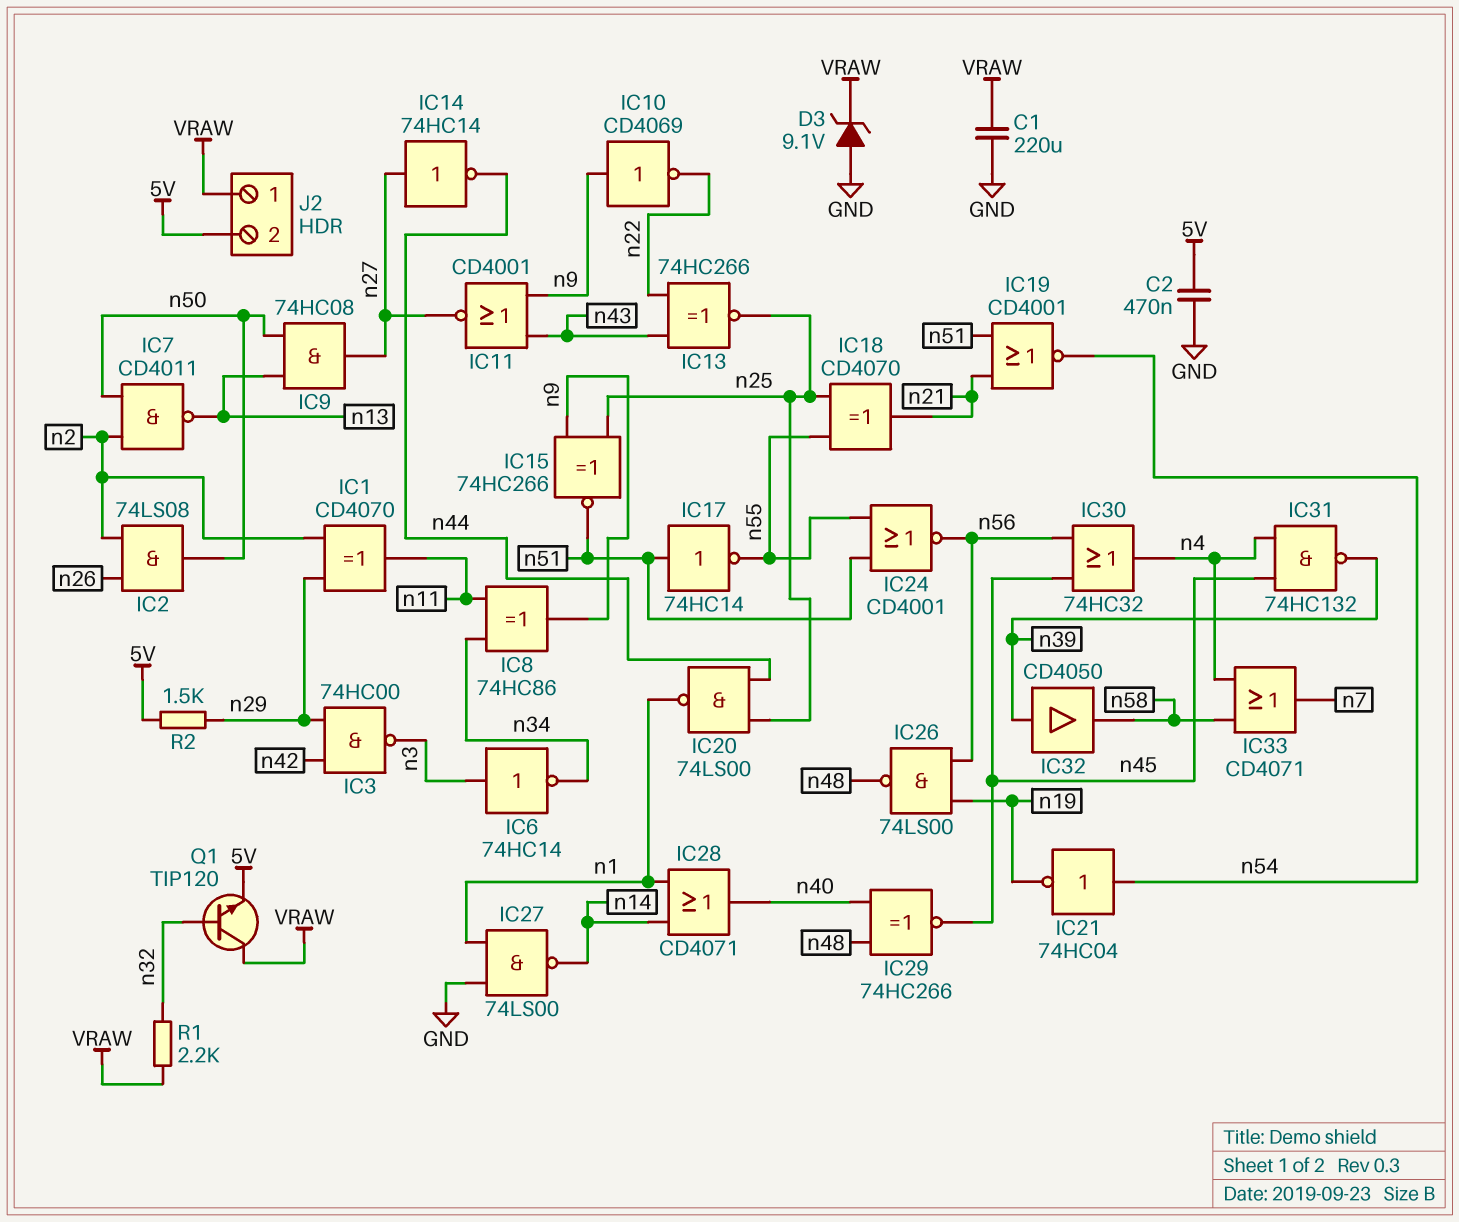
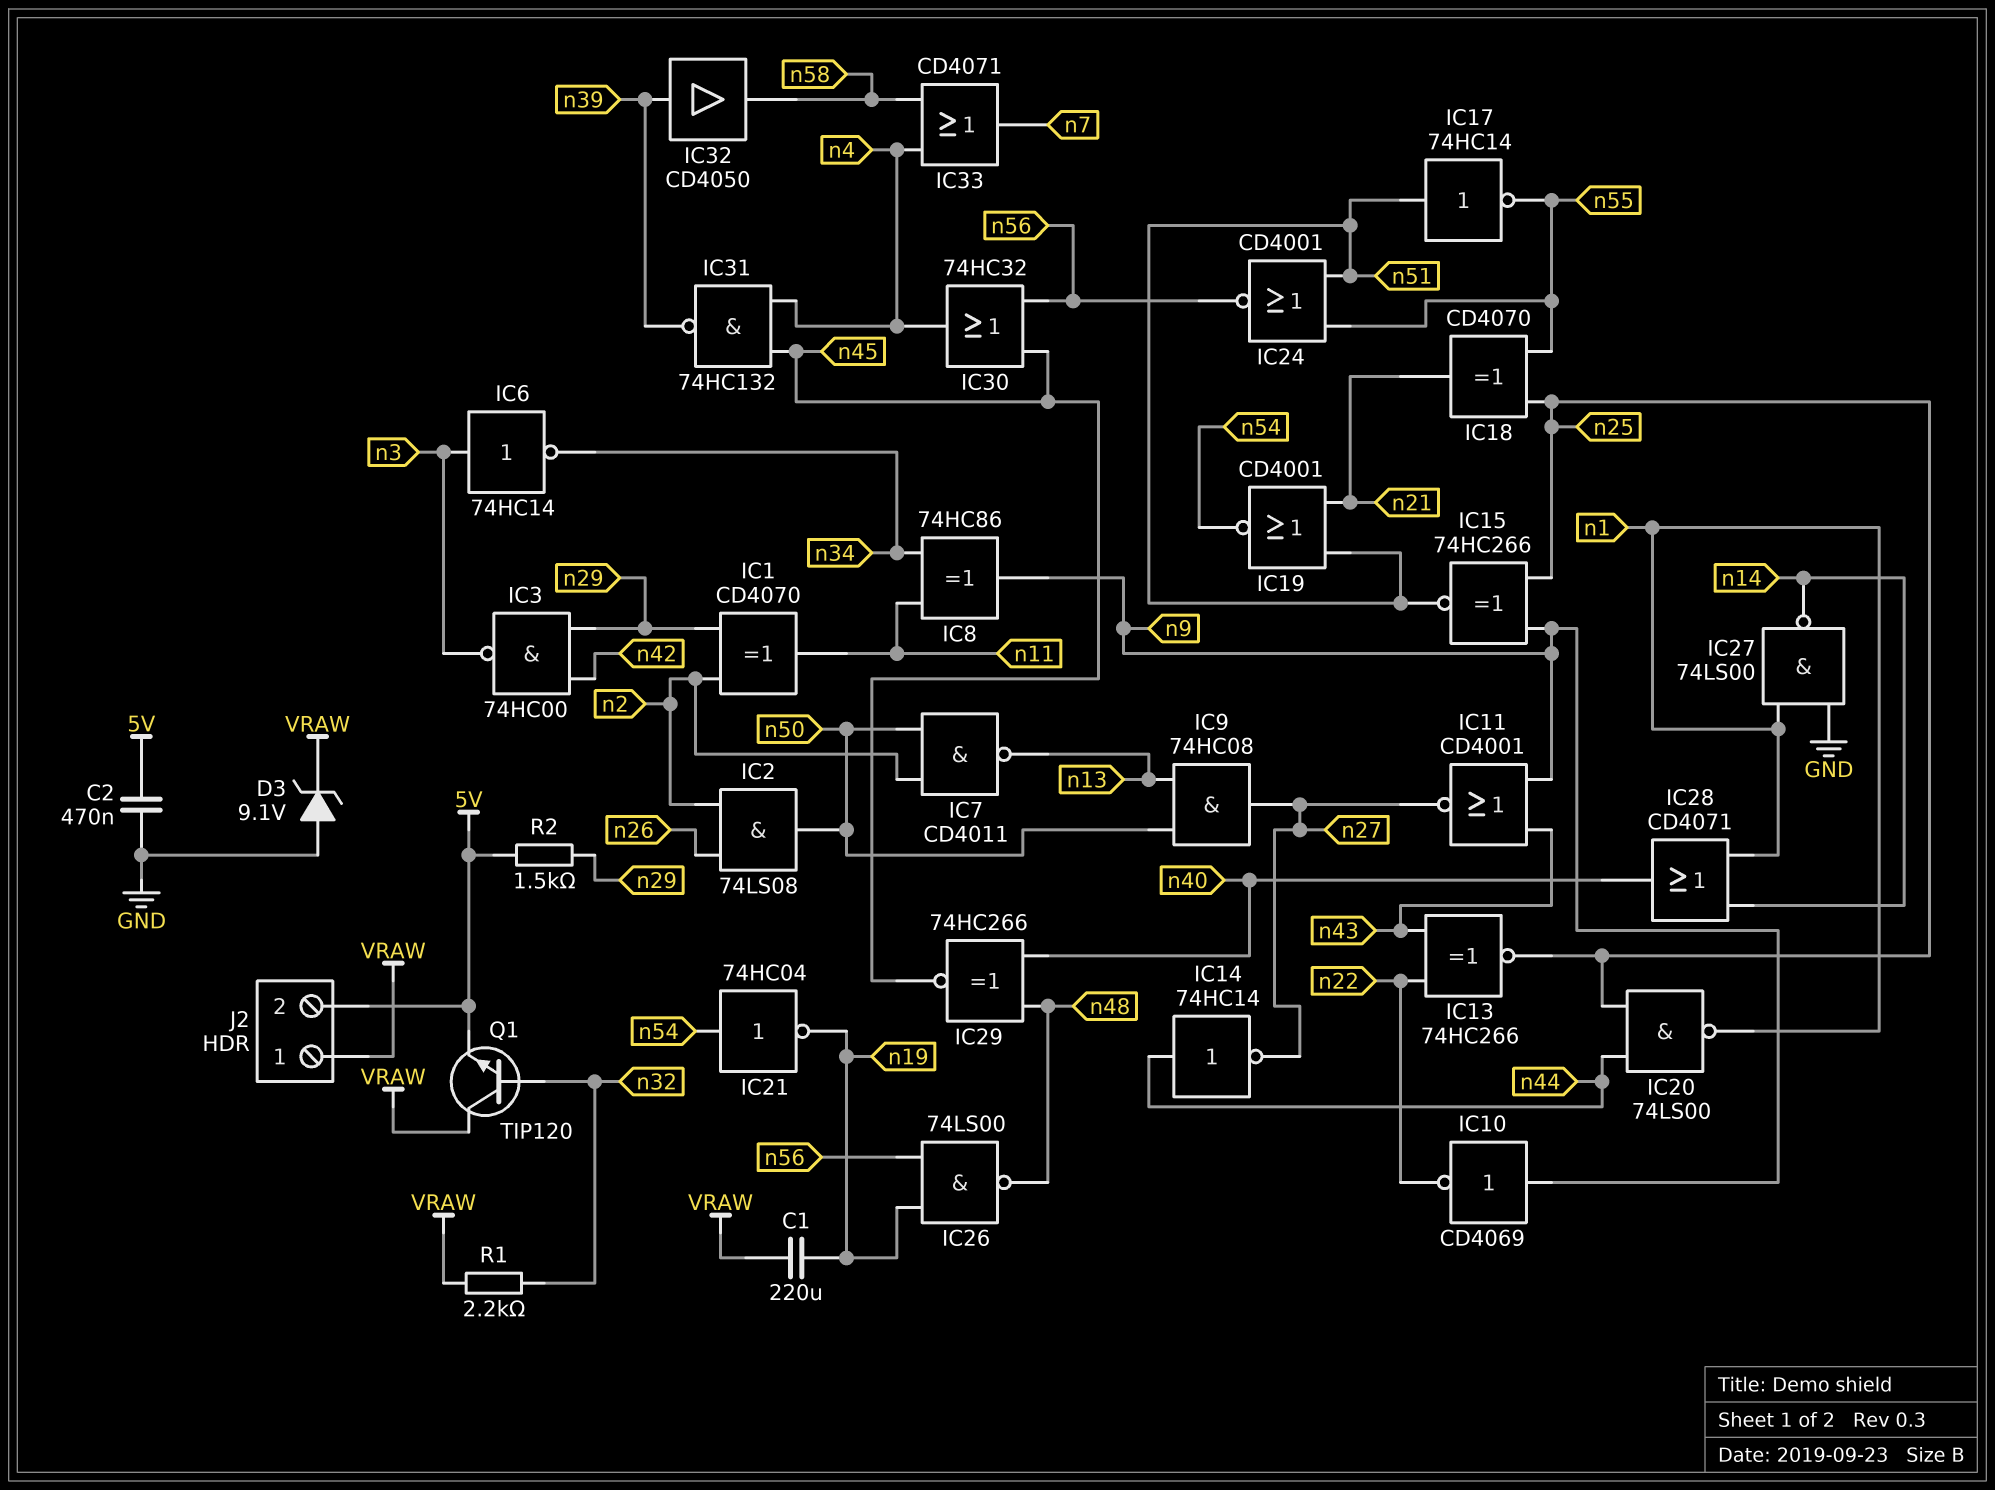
C1: 220uF (GND, VRAW) -> 220uF (VRAW, n19)
IC14: NOT 74HC14 (in n27, out n44) -> NOT 74HC14 (in n44, out n27)

